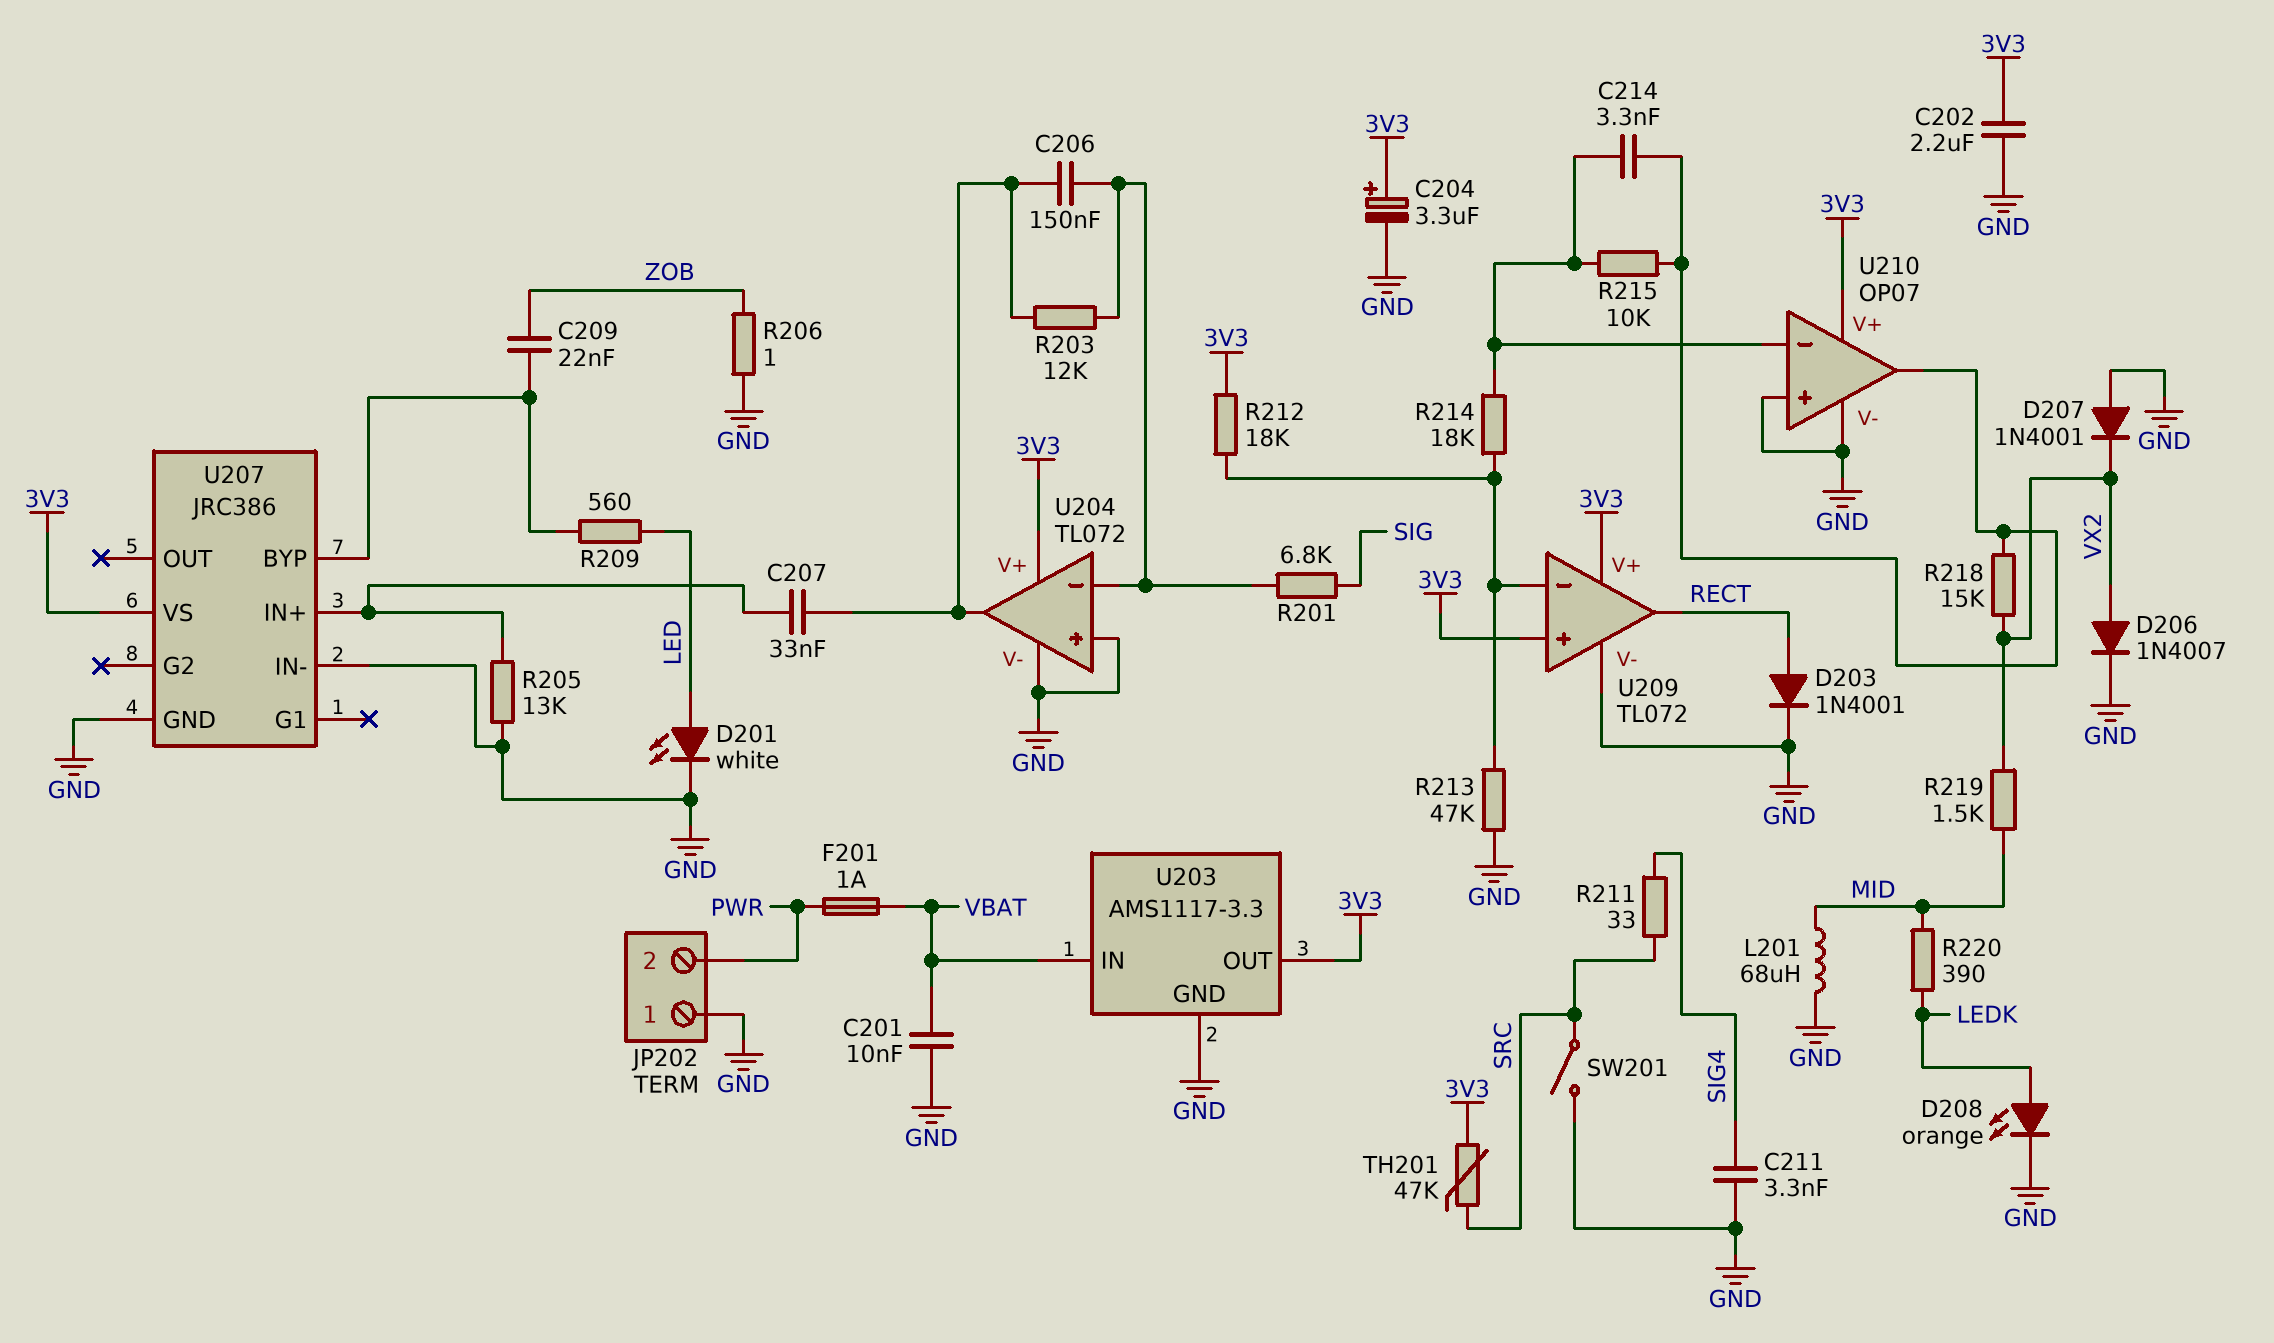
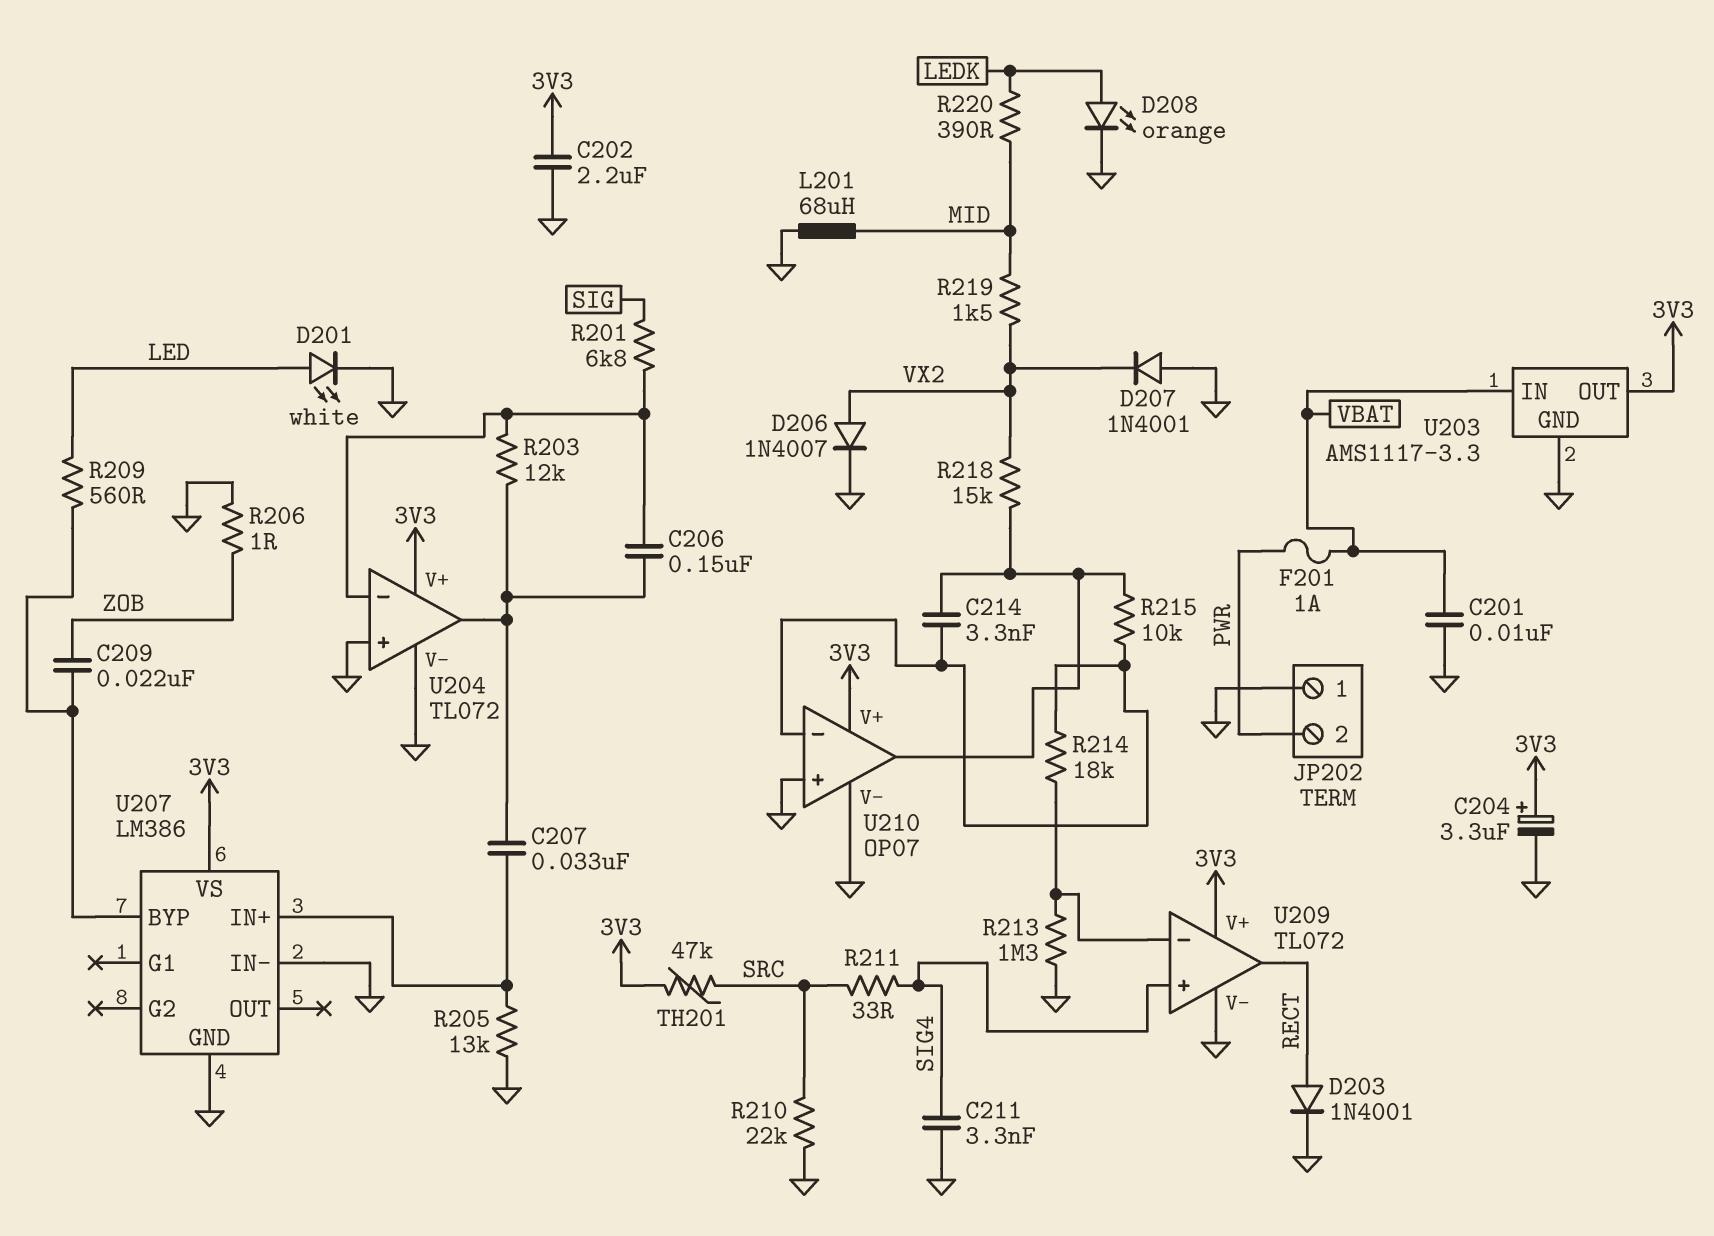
R210: none -> 22k (GND, SRC)
R212: 18k (3V3, U209/in-) -> none
R213: 47k (GND, U209/in-) -> 1.3M (GND, U209/in-)
SW201: switch (GND, SRC) -> none
U207: JRC386 -> LM386
U209 pin in+: 3V3 -> SIG4

